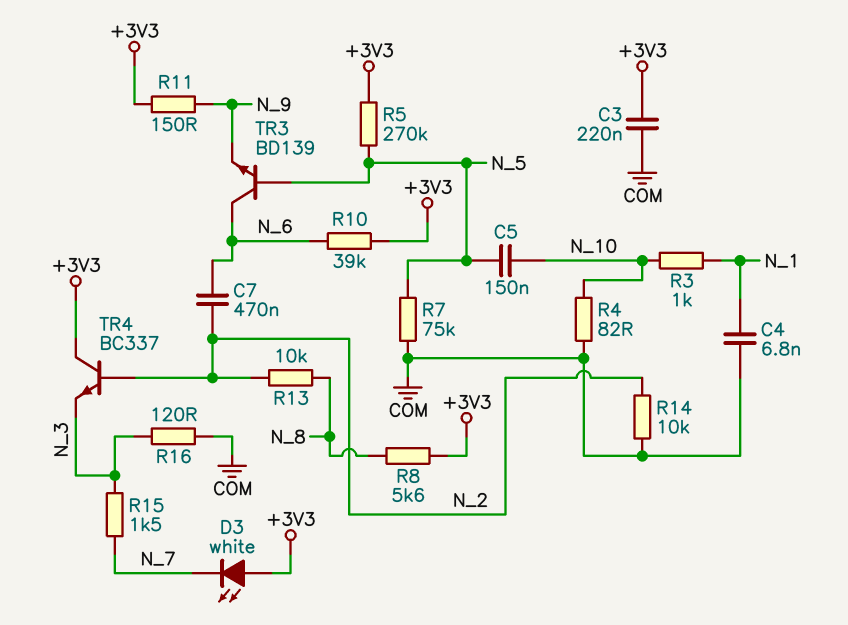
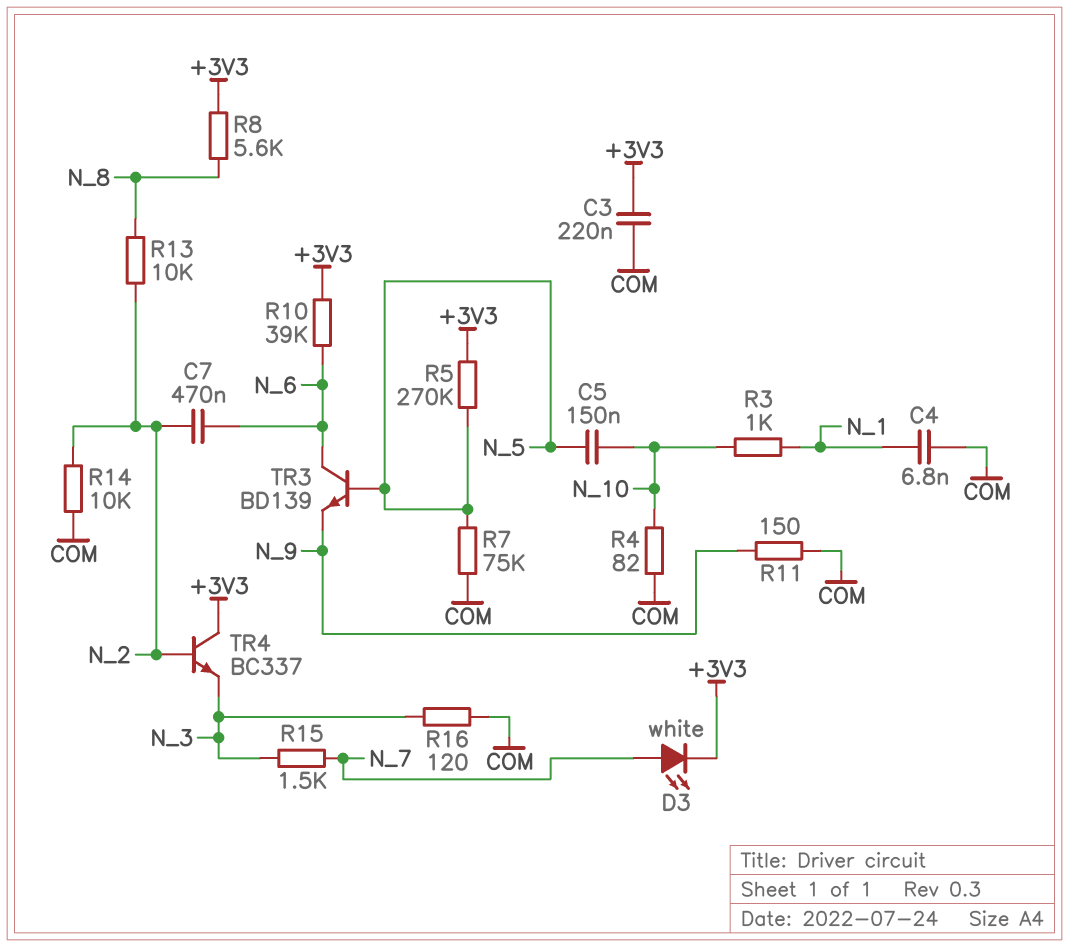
D3: LED white (A +3V3, K N_7) -> LED white (A N_7, K +3V3)
R11: 150 (+3V3, N_9) -> 150 (COM, N_9)

